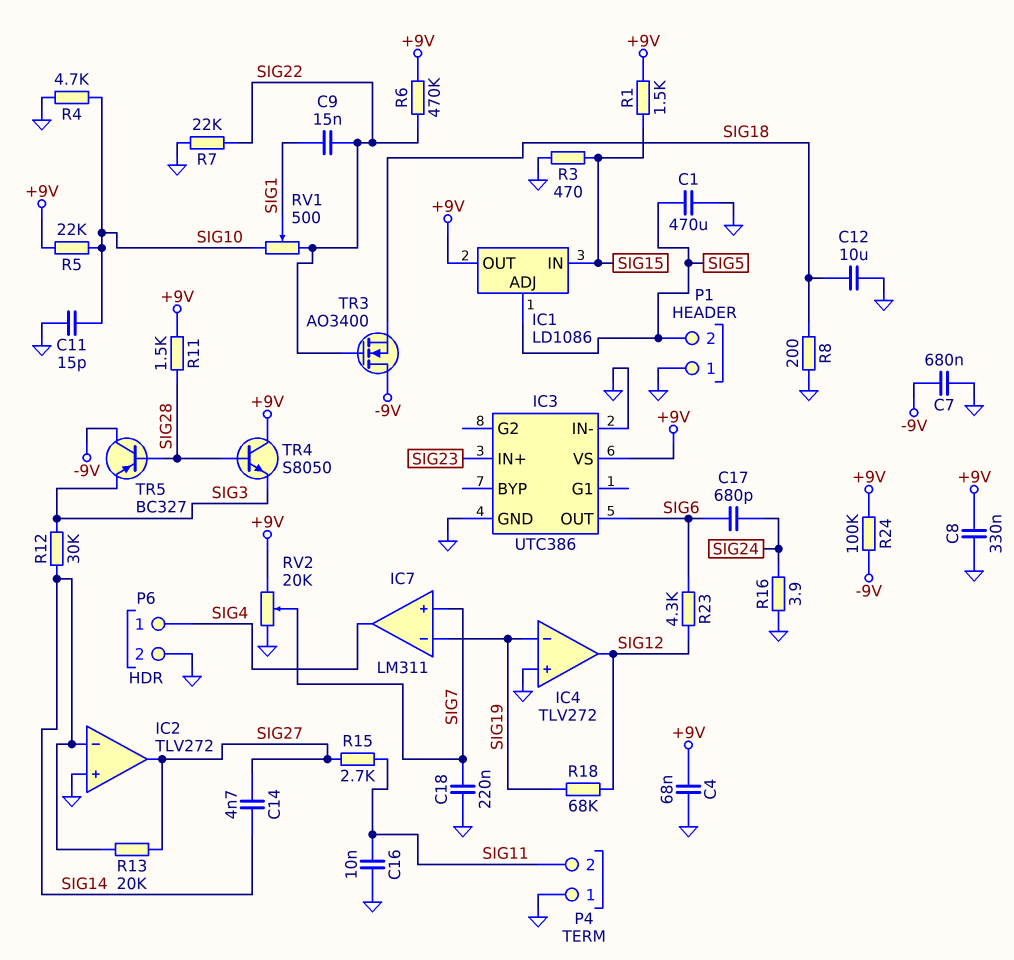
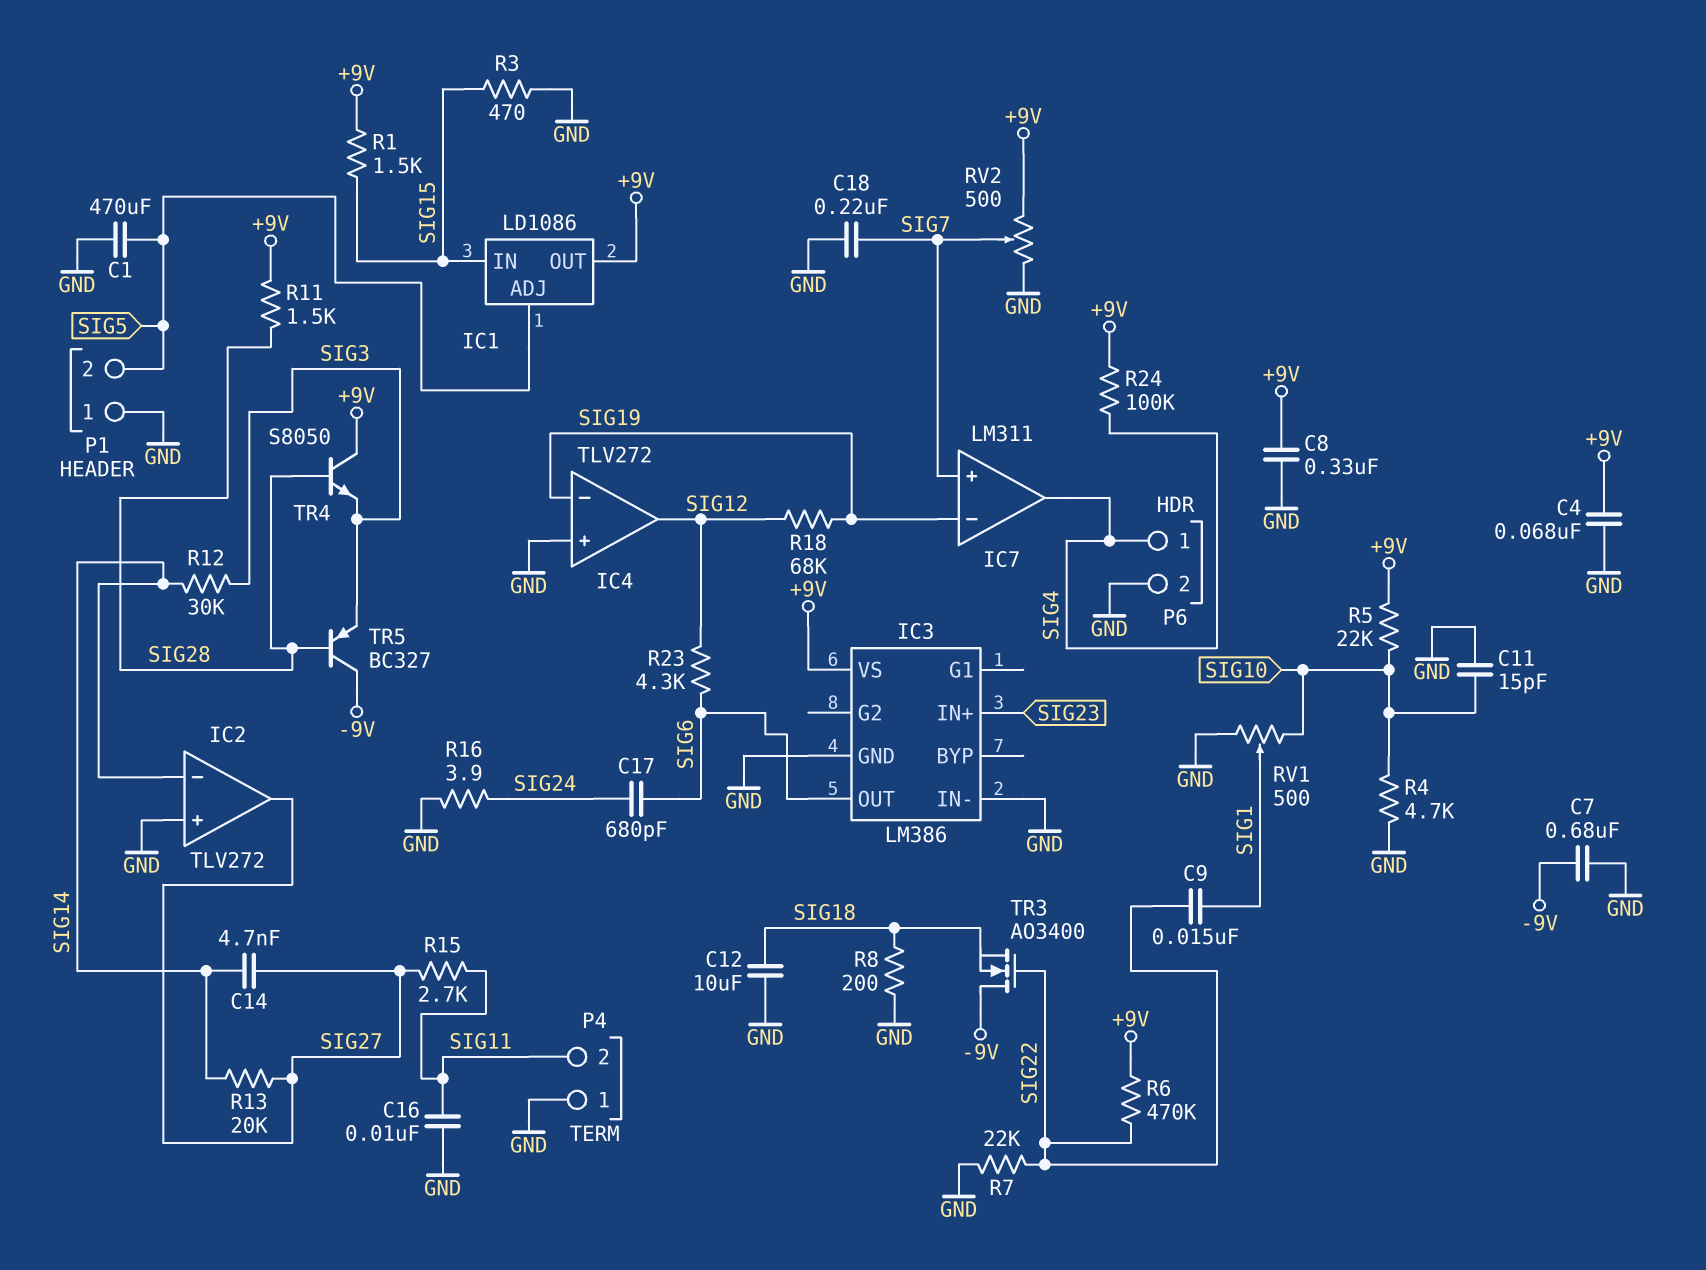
IC3: UTC386 -> LM386
R24: 100k (+9V, -9V) -> 100k (+9V, SIG4)
RV1: 500 (SIG10, SIG22, wiper SIG1) -> 500 (GND, SIG10, wiper SIG1)
RV2: 20k (+9V, GND, wiper SIG7) -> 500 (+9V, GND, wiper SIG7)

